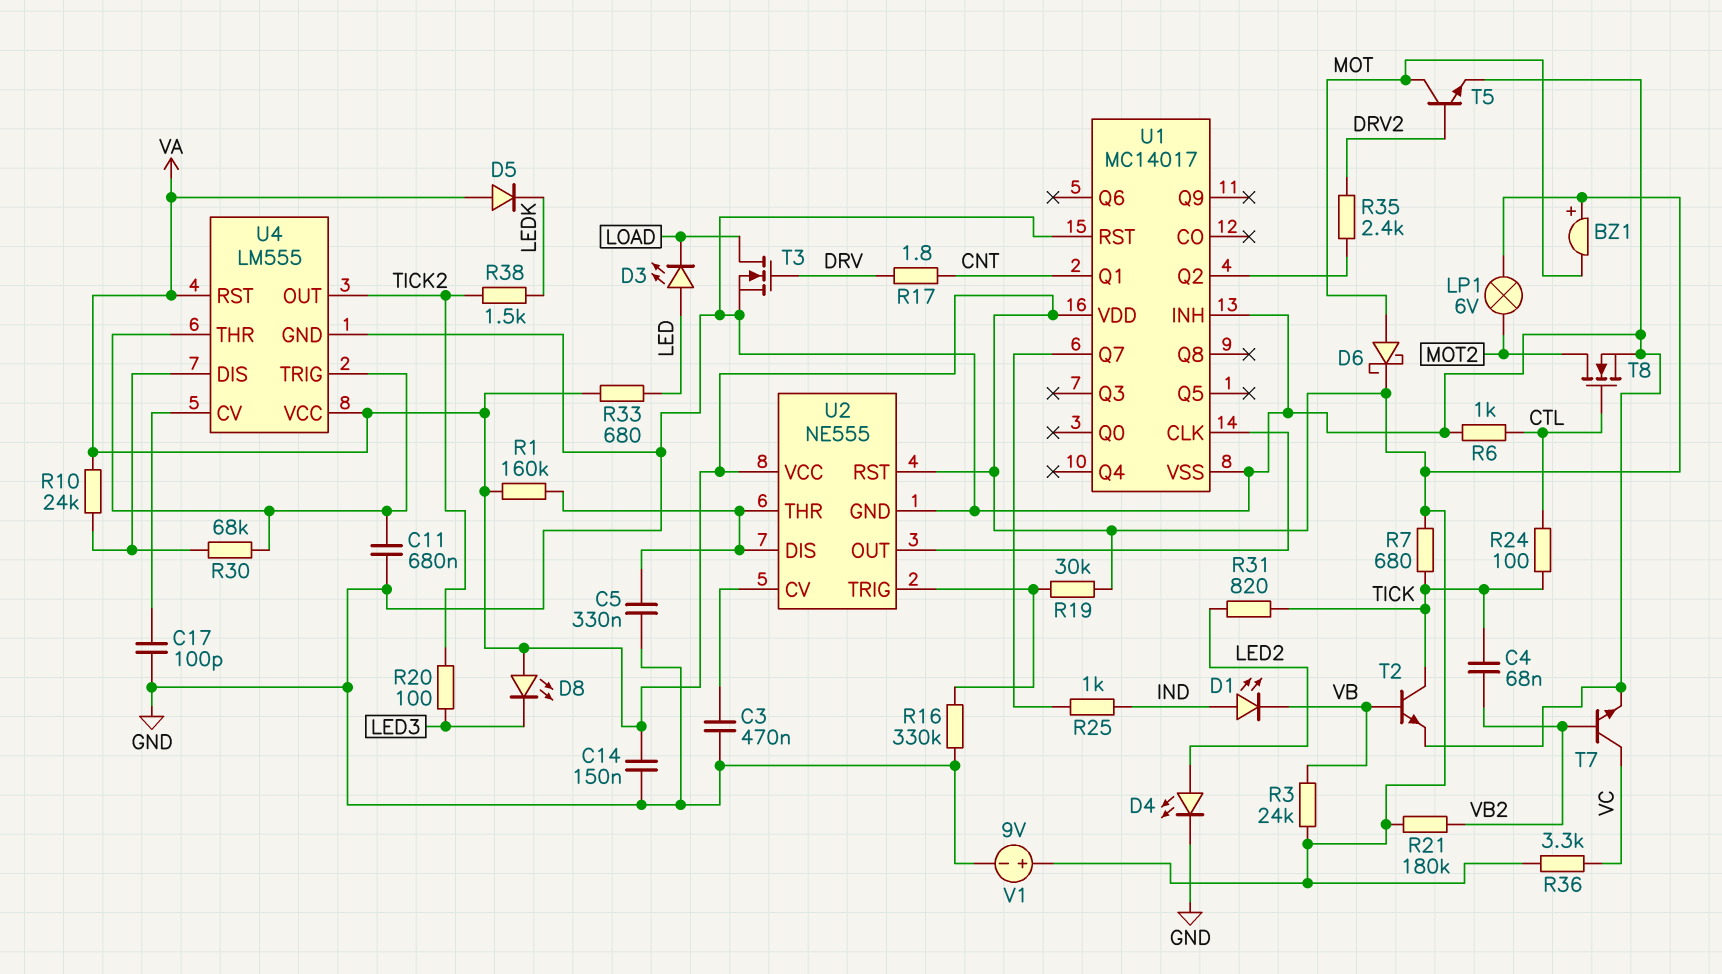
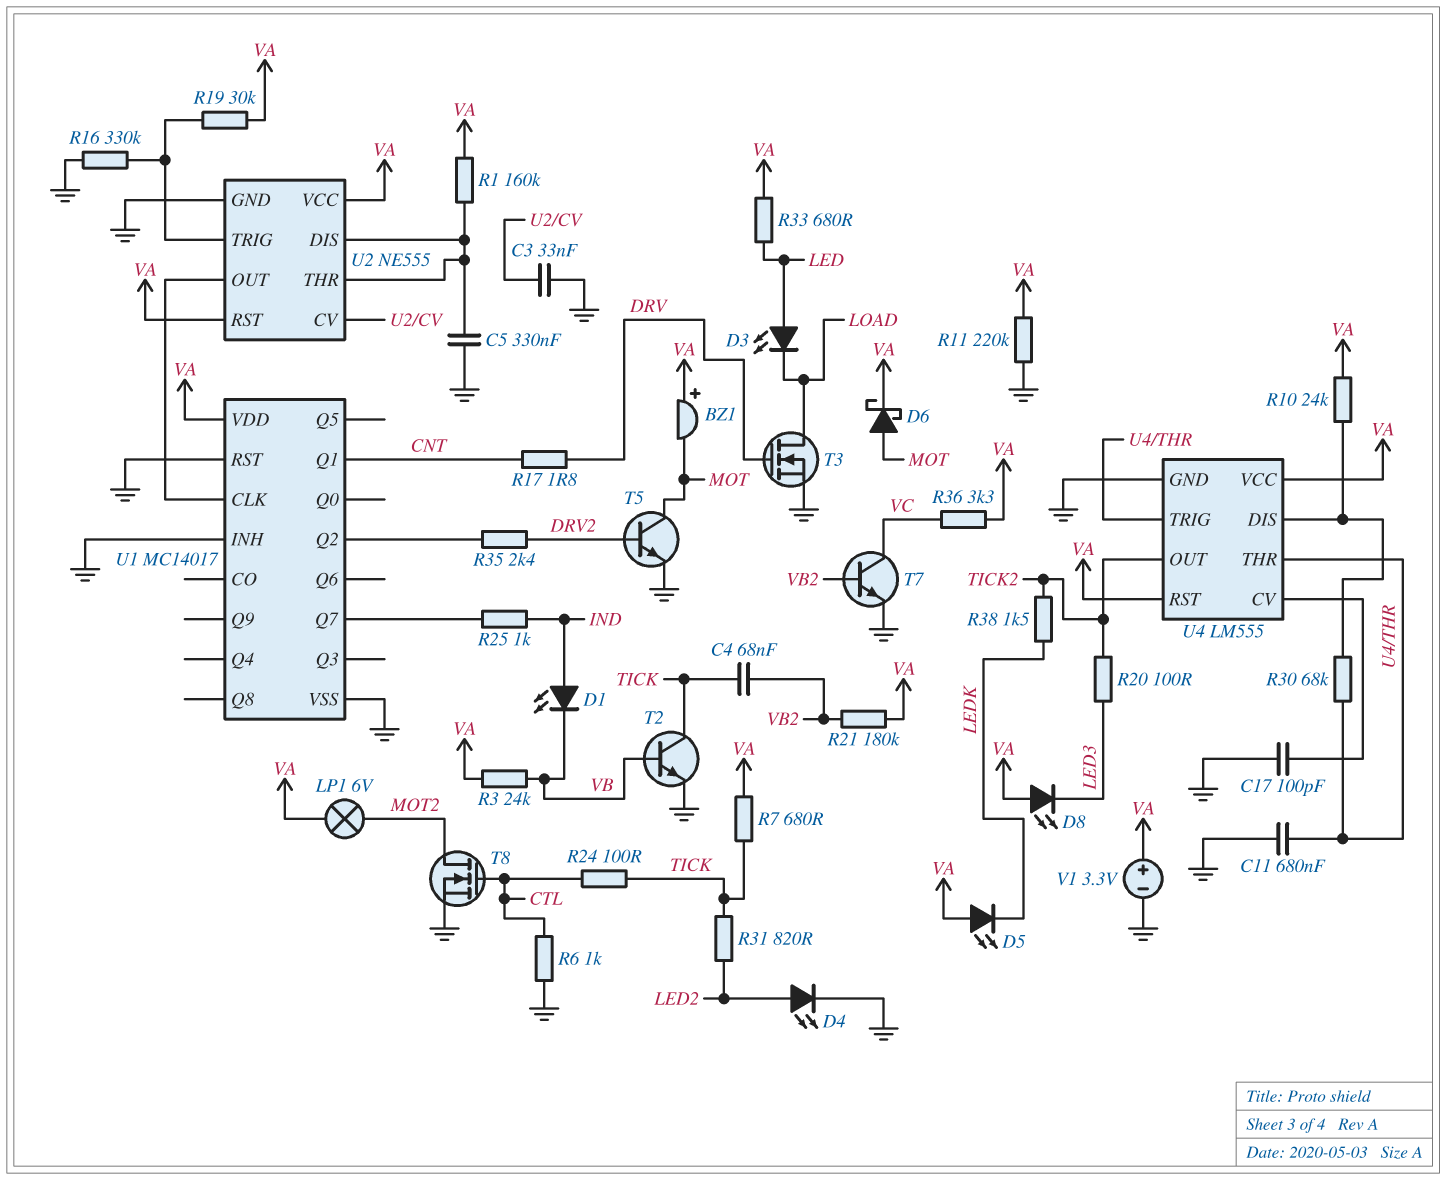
C3: 470nF (GND, U2/CV) -> 33nF (GND, U2/CV)
C14: 150nF (GND, VA) -> none
D5: diode (A VA, K LEDK) -> LED (A VA, K LEDK)
R11: none -> 220k (GND, VA)
V1: 9V (plus VA, minus GND) -> 3.3V (plus VA, minus GND)

